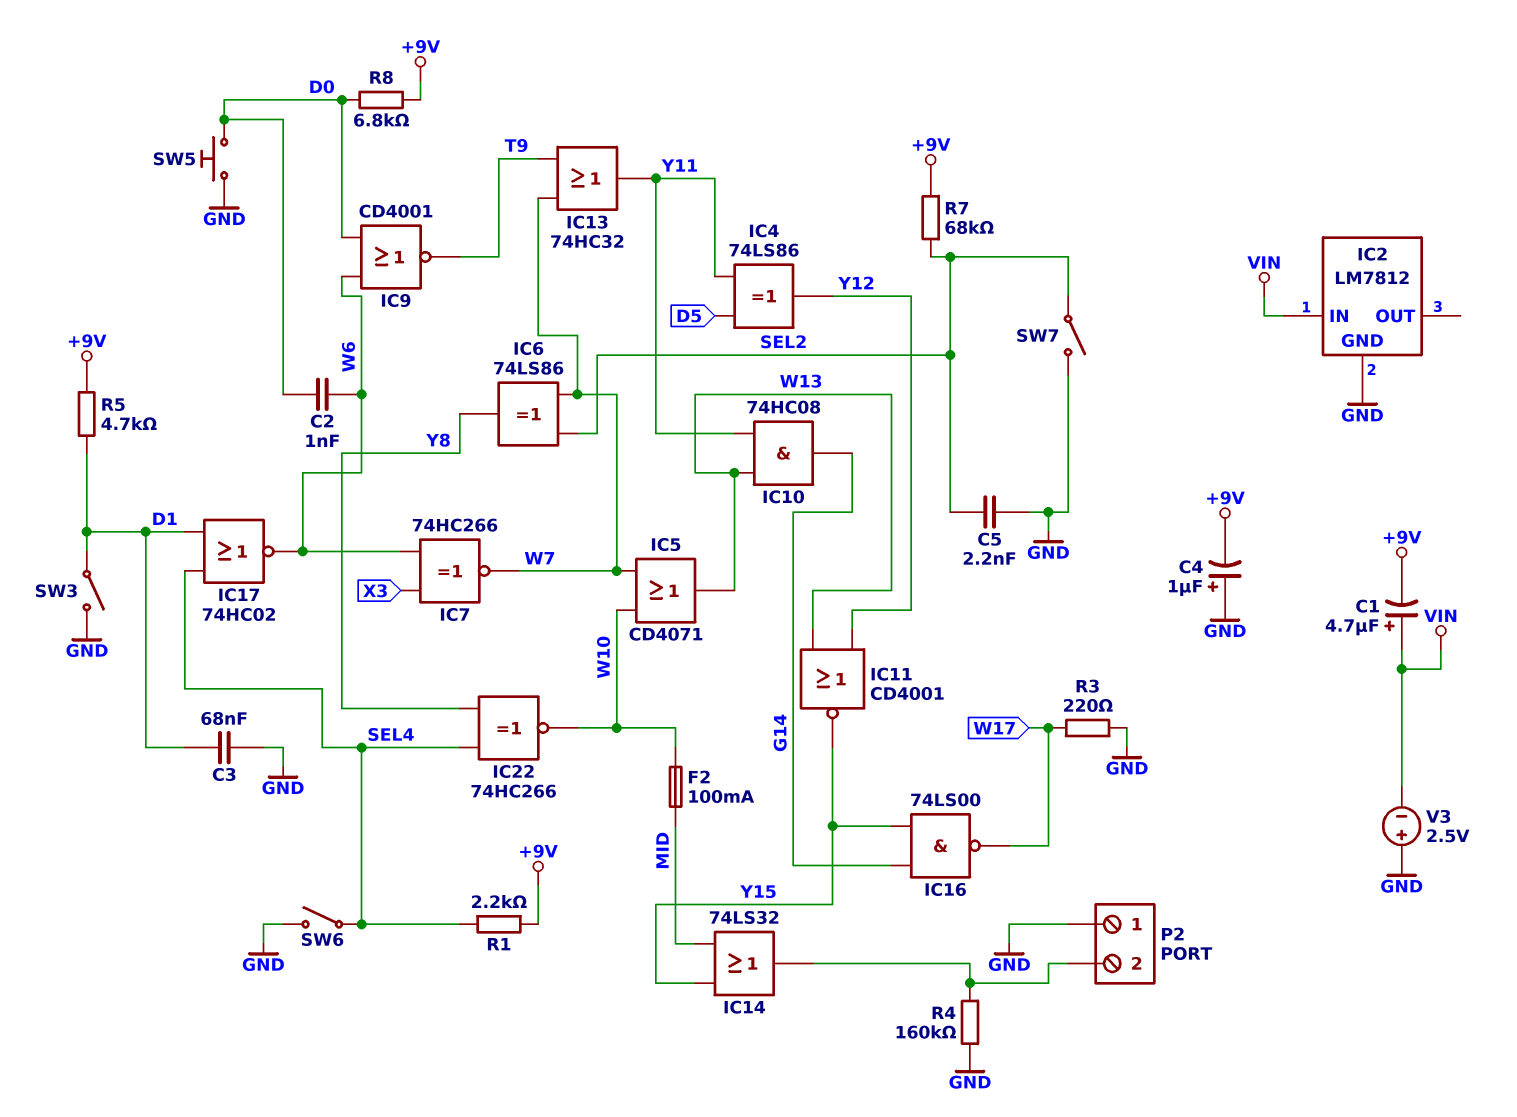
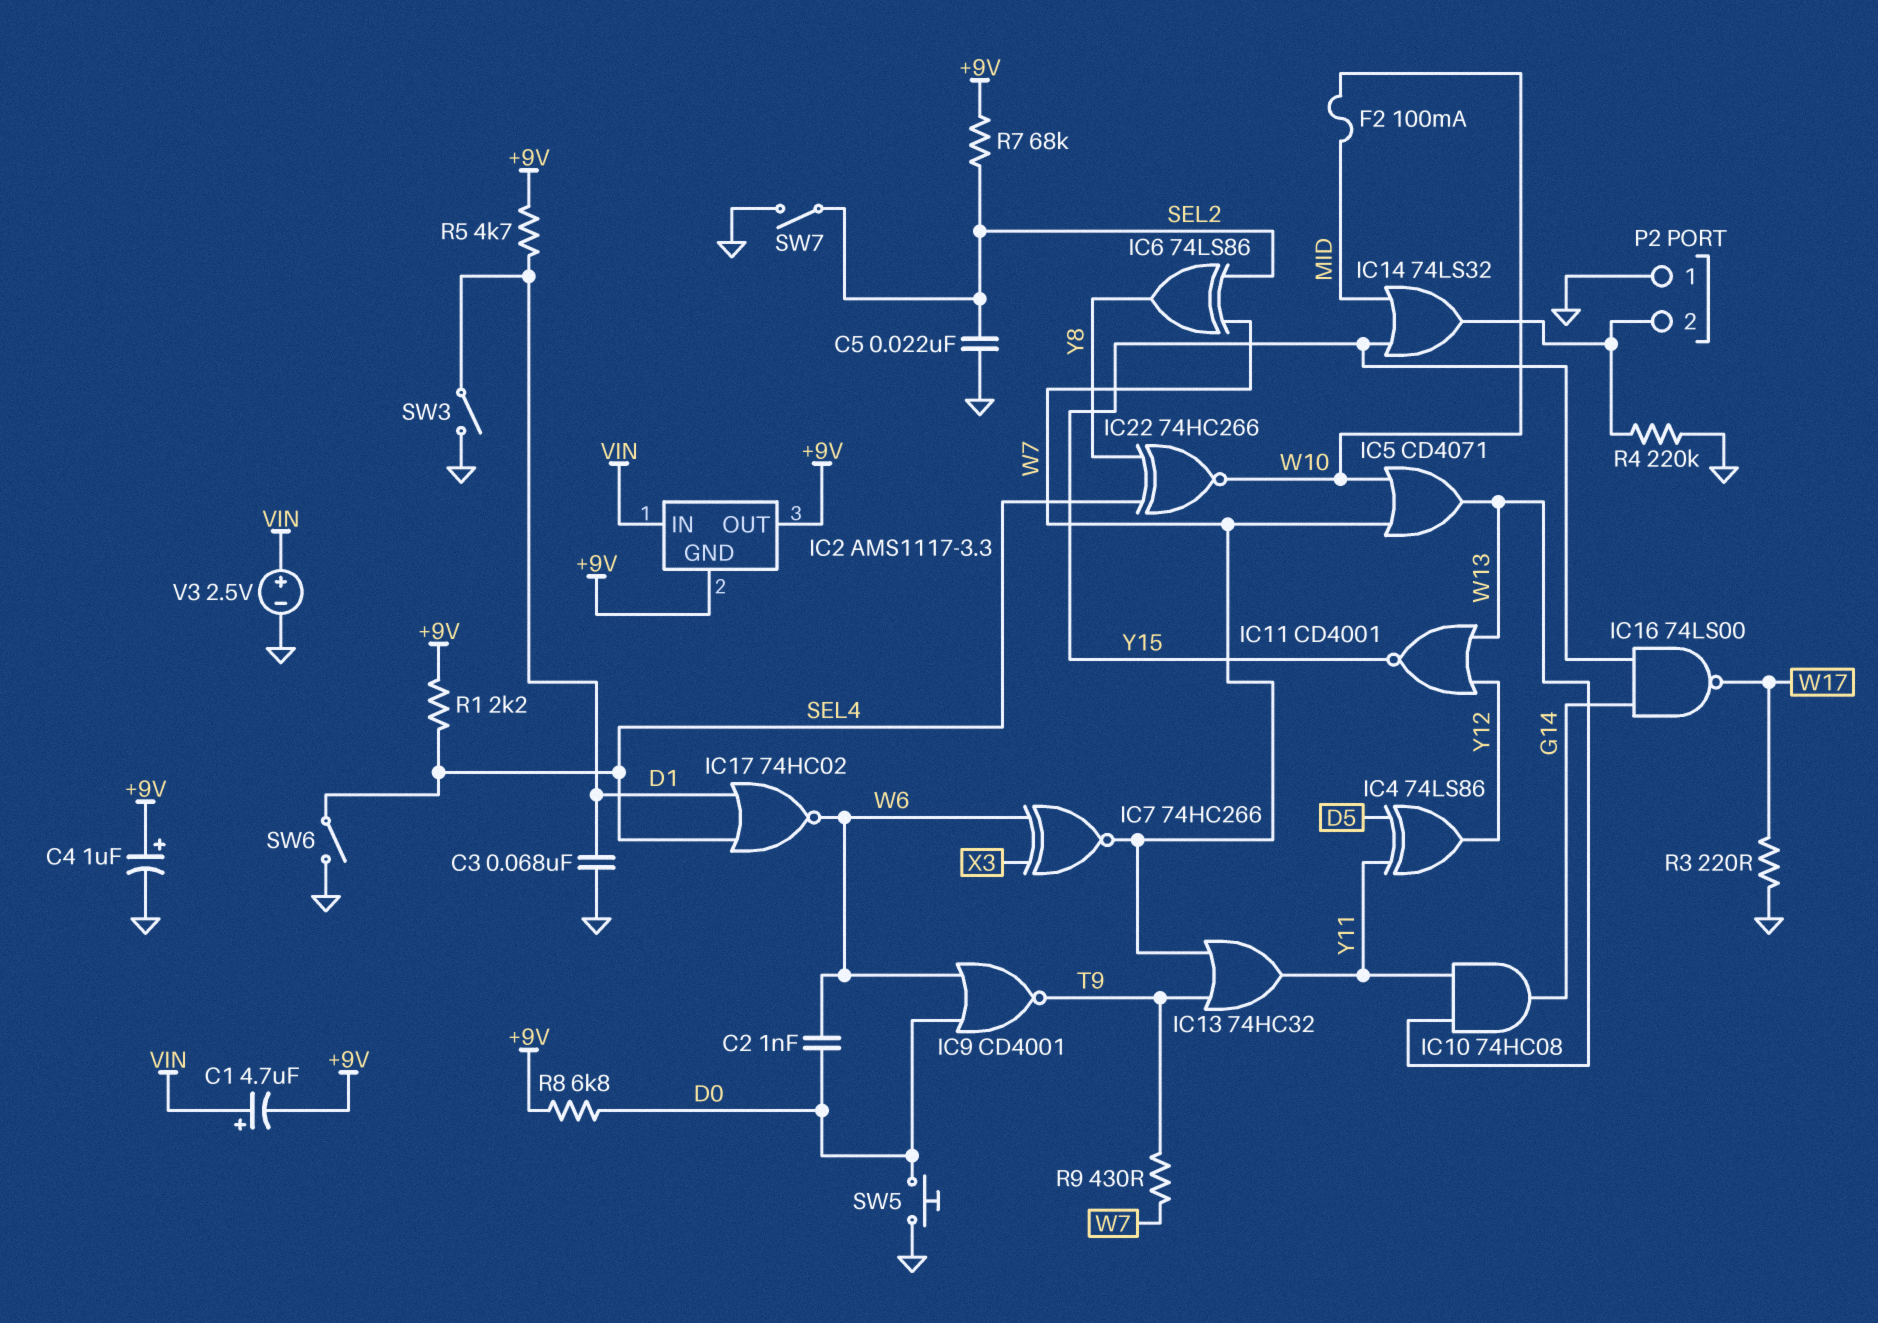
C4: 1uF (plus GND, minus +9V) -> 1uF (plus +9V, minus GND)
C5: 2.2nF (GND, SEL2) -> 22nF (GND, SEL2)
IC2: LM7812 -> AMS1117-3.3
IC2 pin GND: GND -> +9V
IC2 pin OUT: none -> +9V
R4: 160k (GND, P2/2) -> 220k (GND, P2/2)
R9: none -> 430 (T9, W7)
V3: 2.5V (plus GND, minus VIN) -> 2.5V (plus VIN, minus GND)

